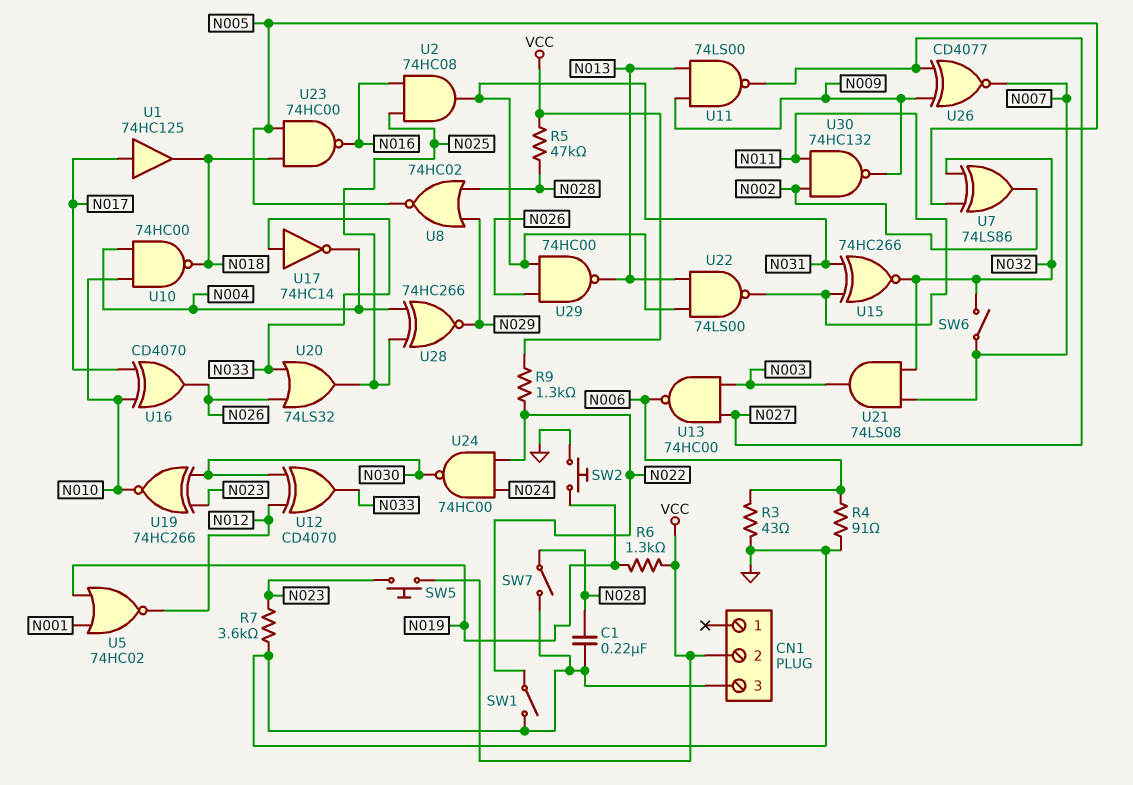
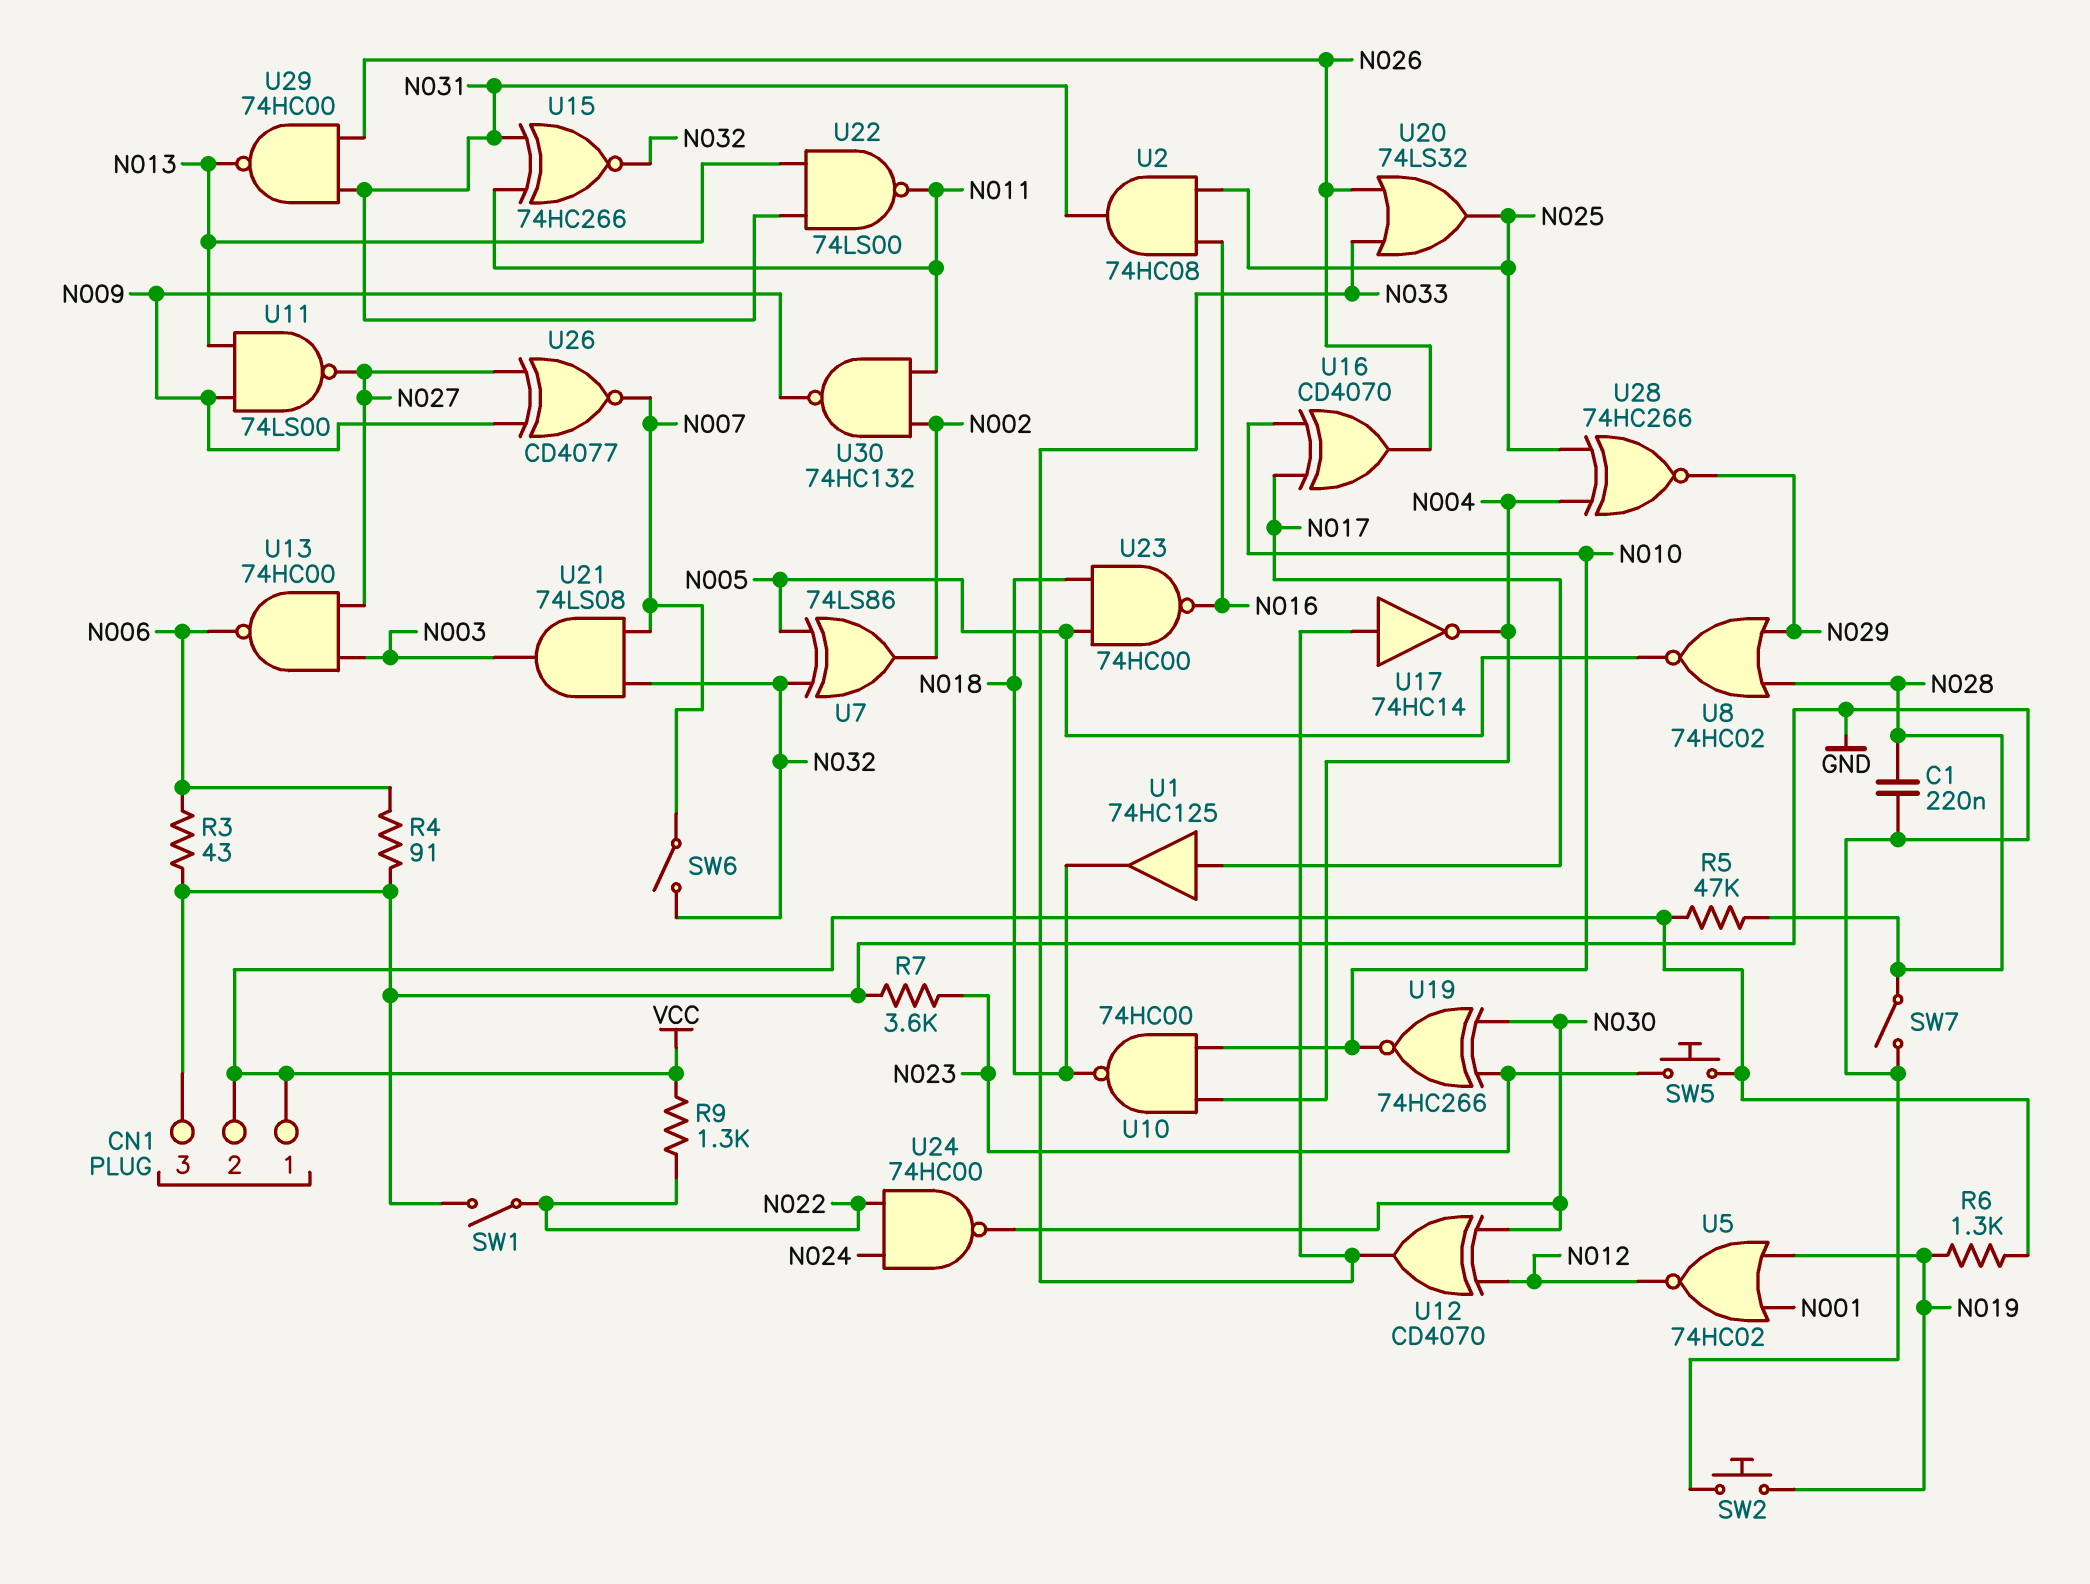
CN1 pin 1: none -> VCC

